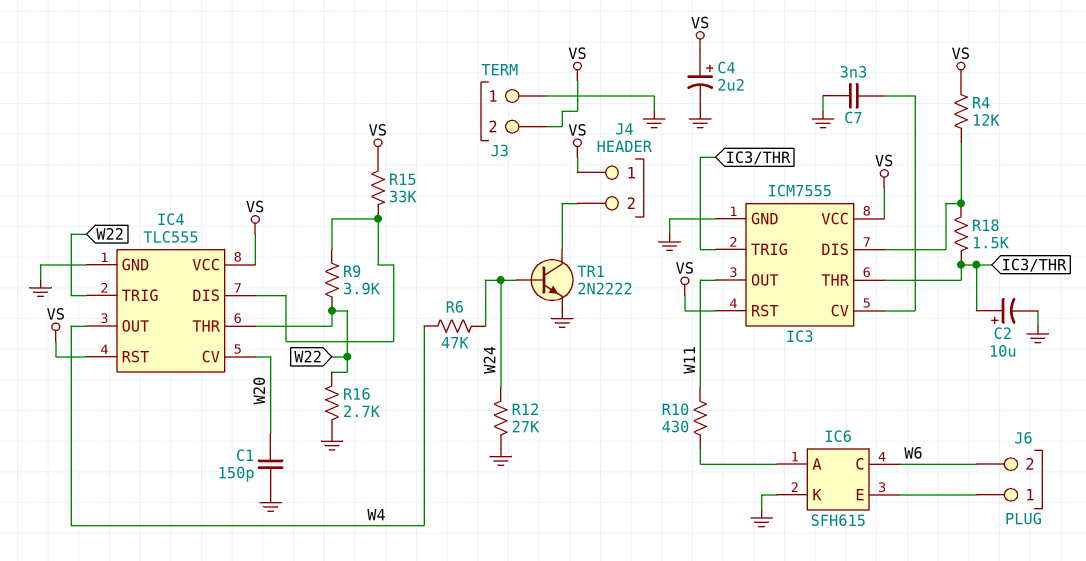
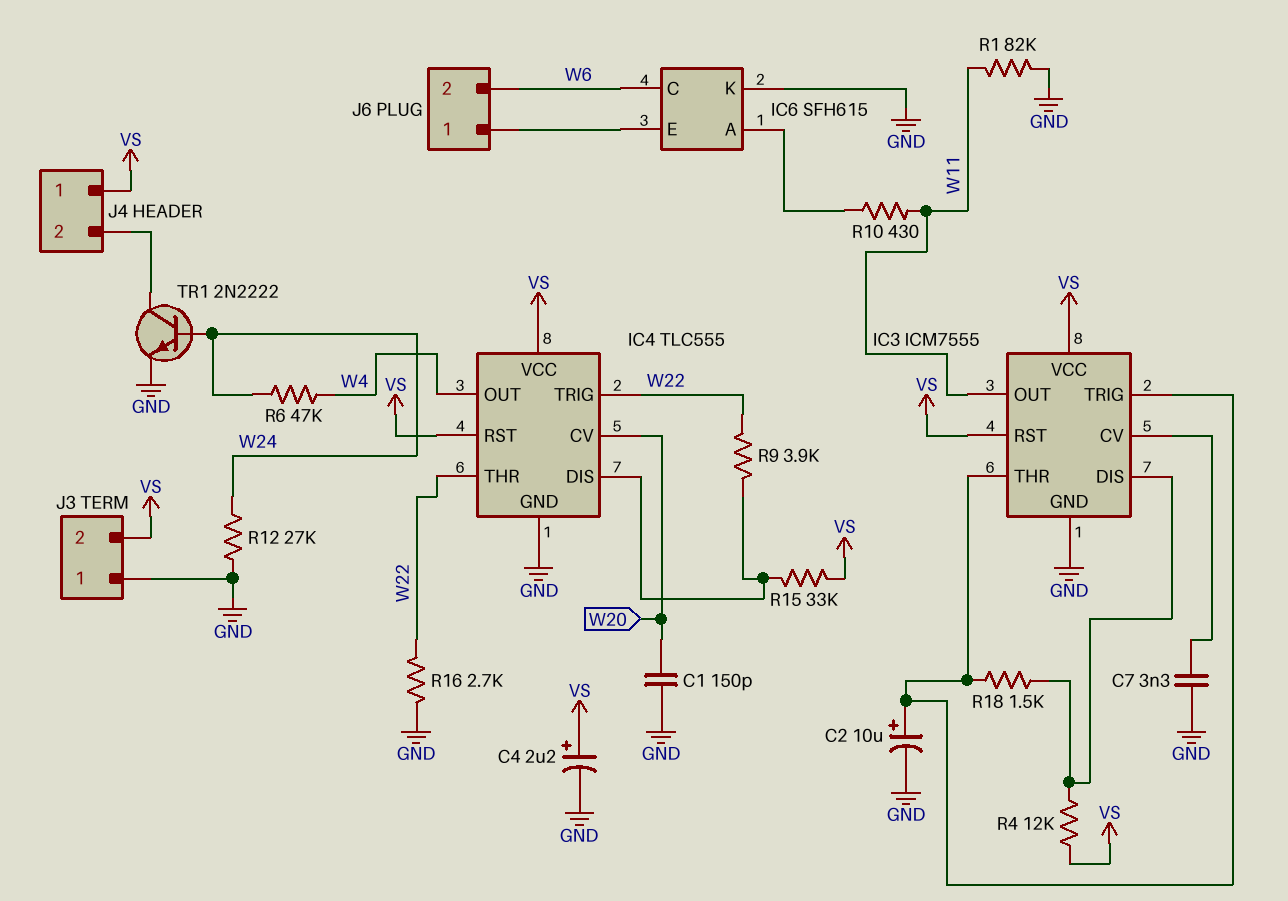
R1: none -> 82k (GND, W11)

